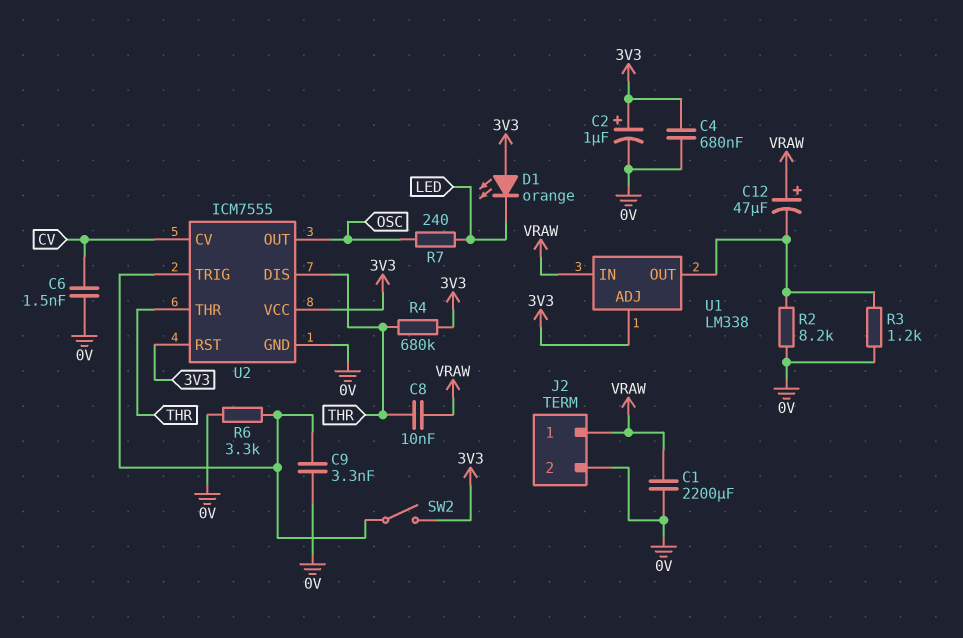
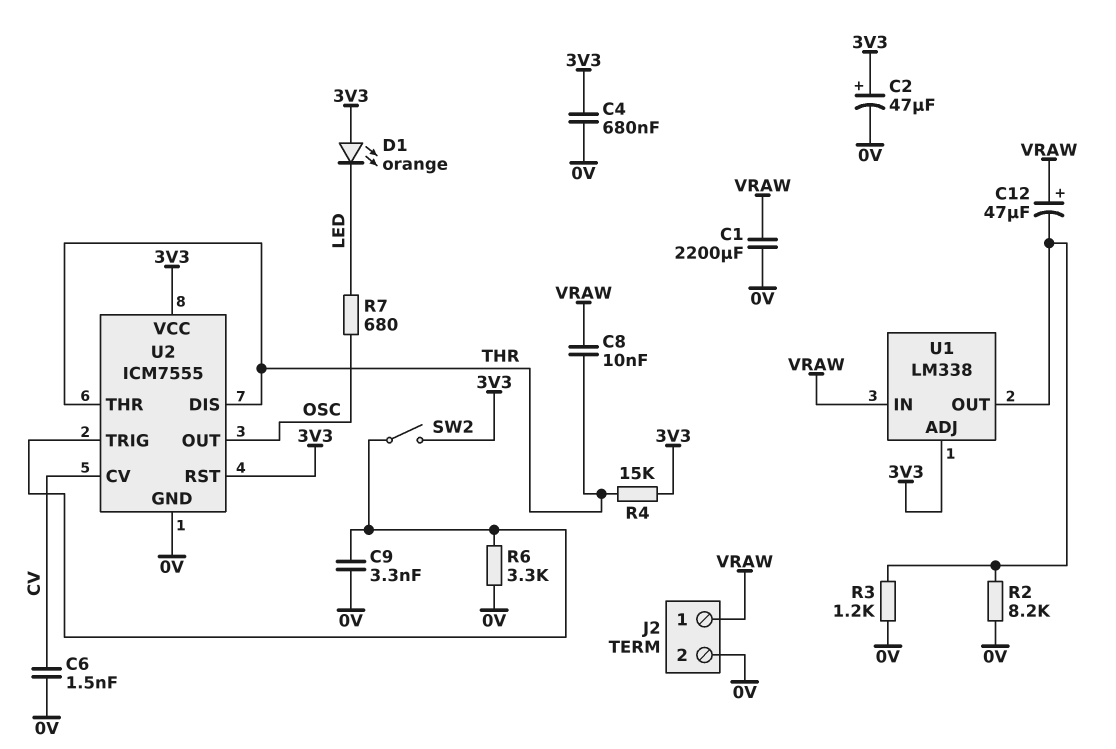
C2: 1uF (plus 3V3, minus 0V) -> 47uF (plus 3V3, minus 0V)
R4: 680k (3V3, THR) -> 15k (3V3, THR)
R7: 240 (LED, OSC) -> 680 (LED, OSC)

